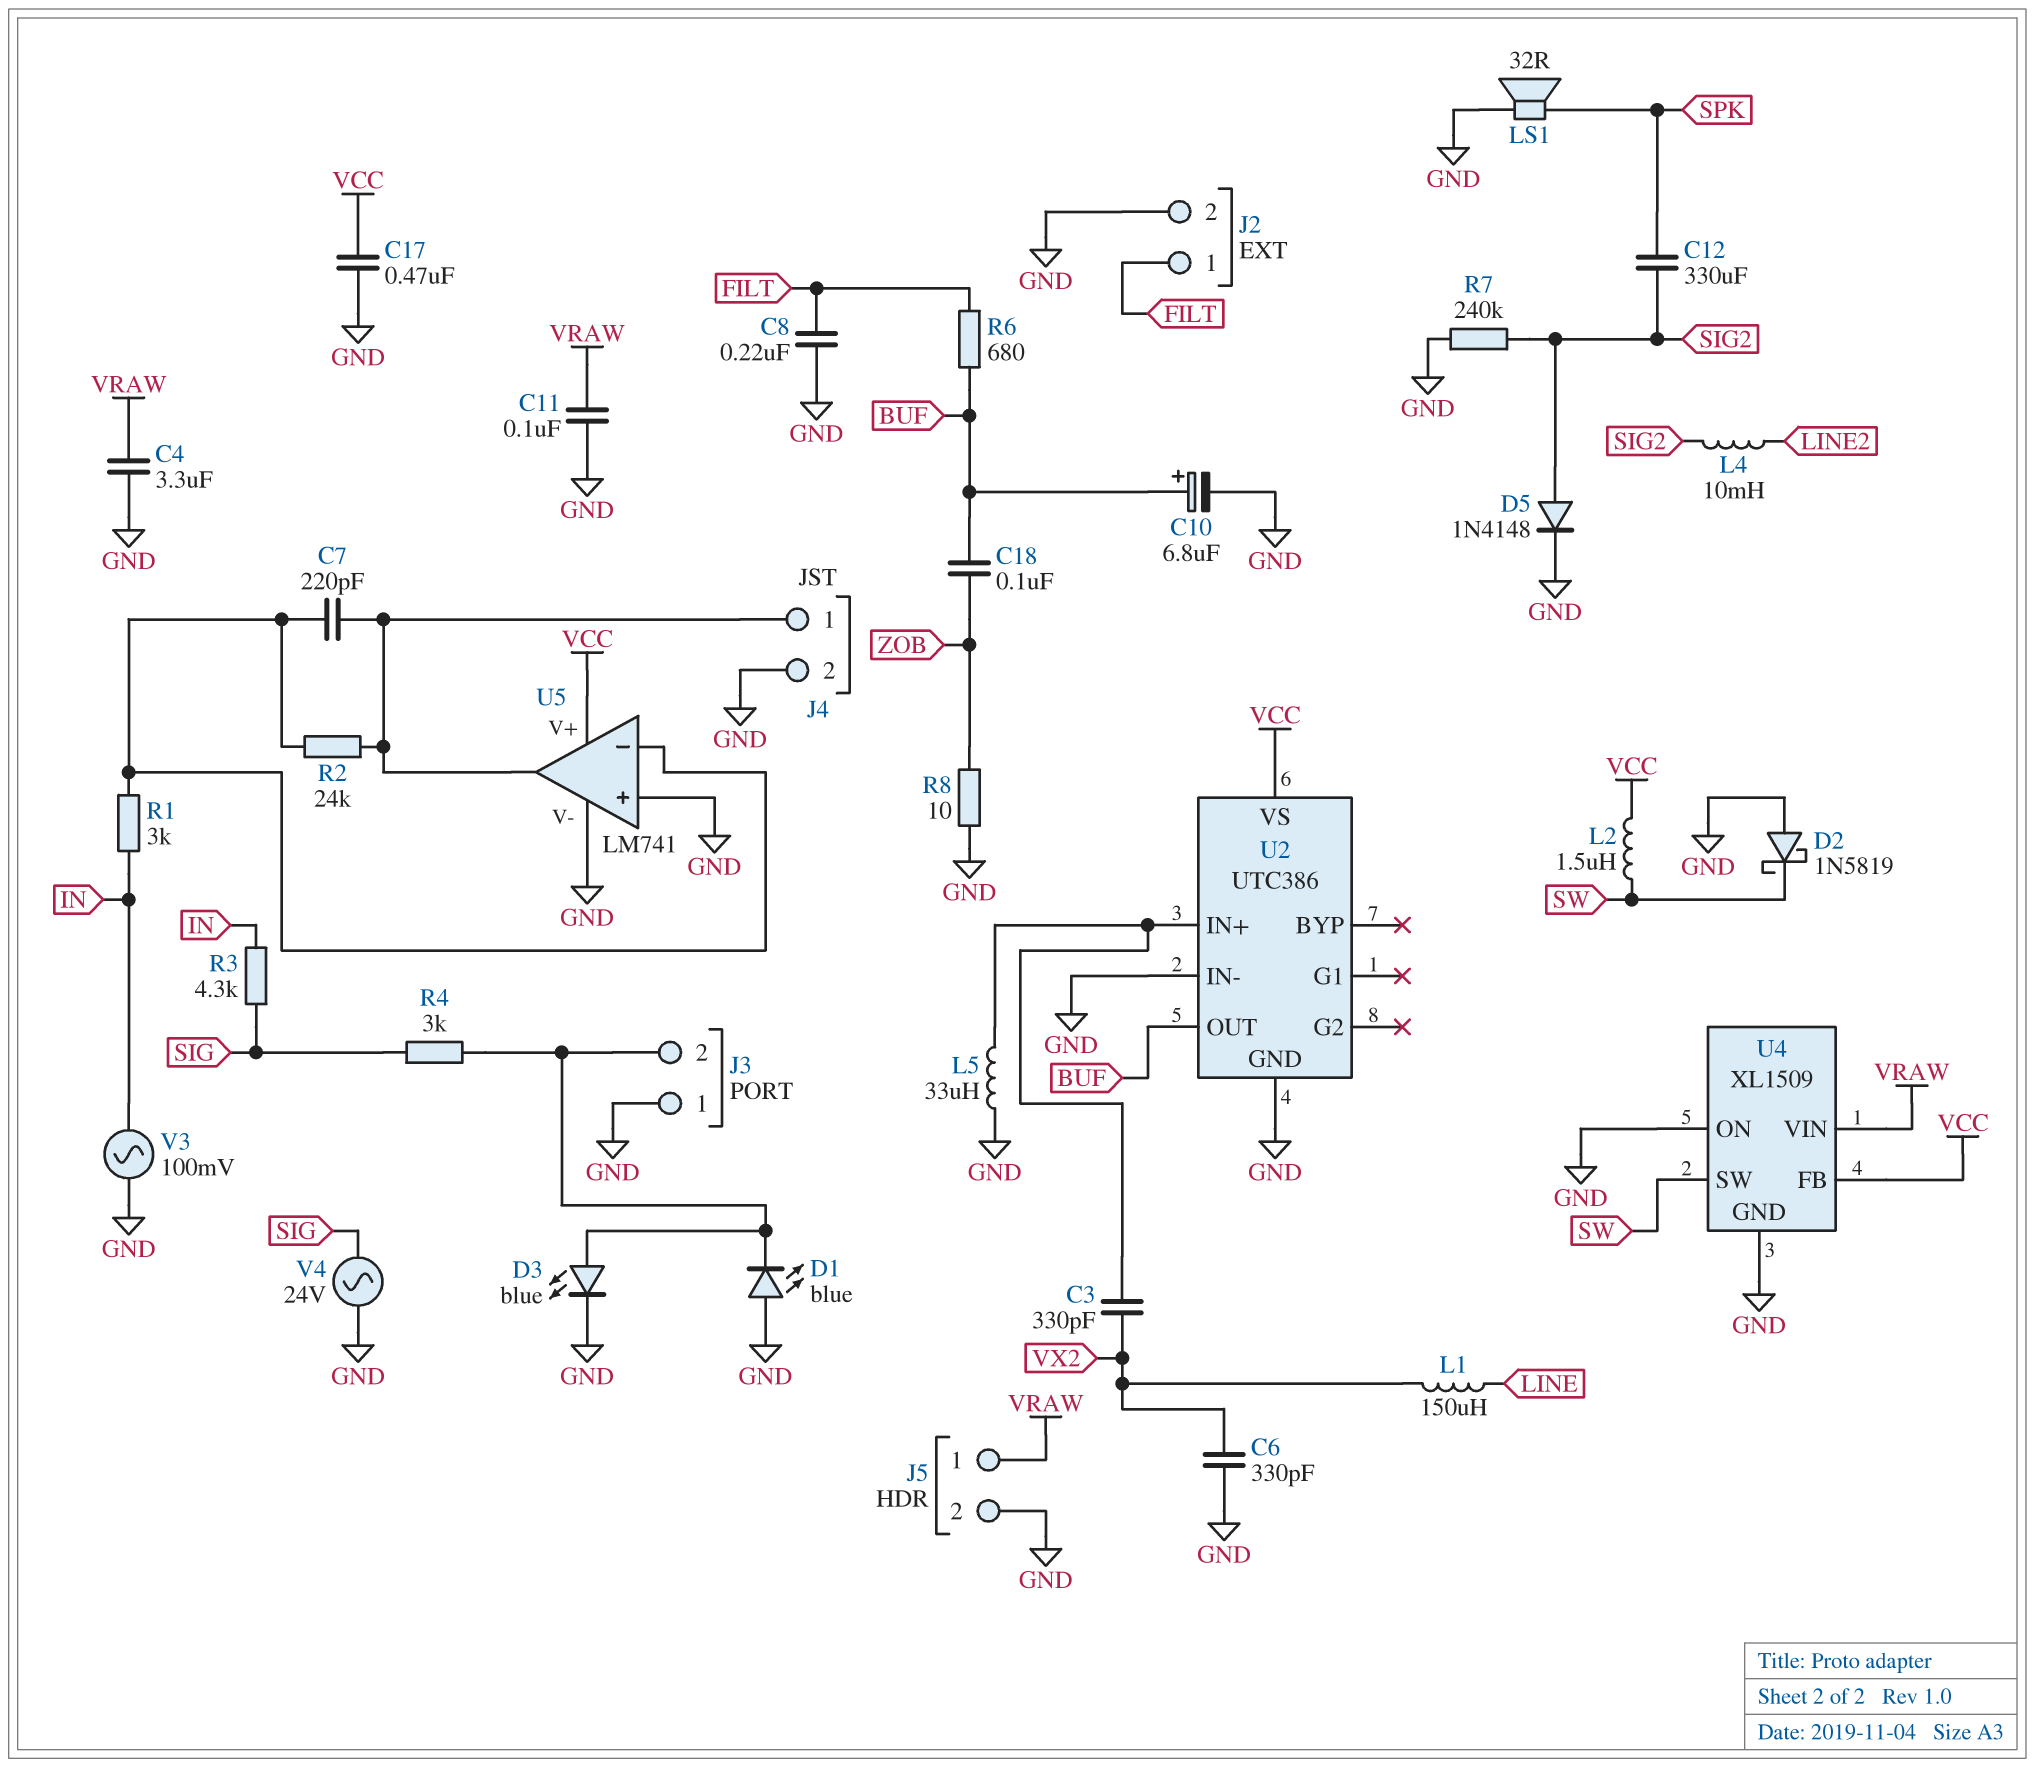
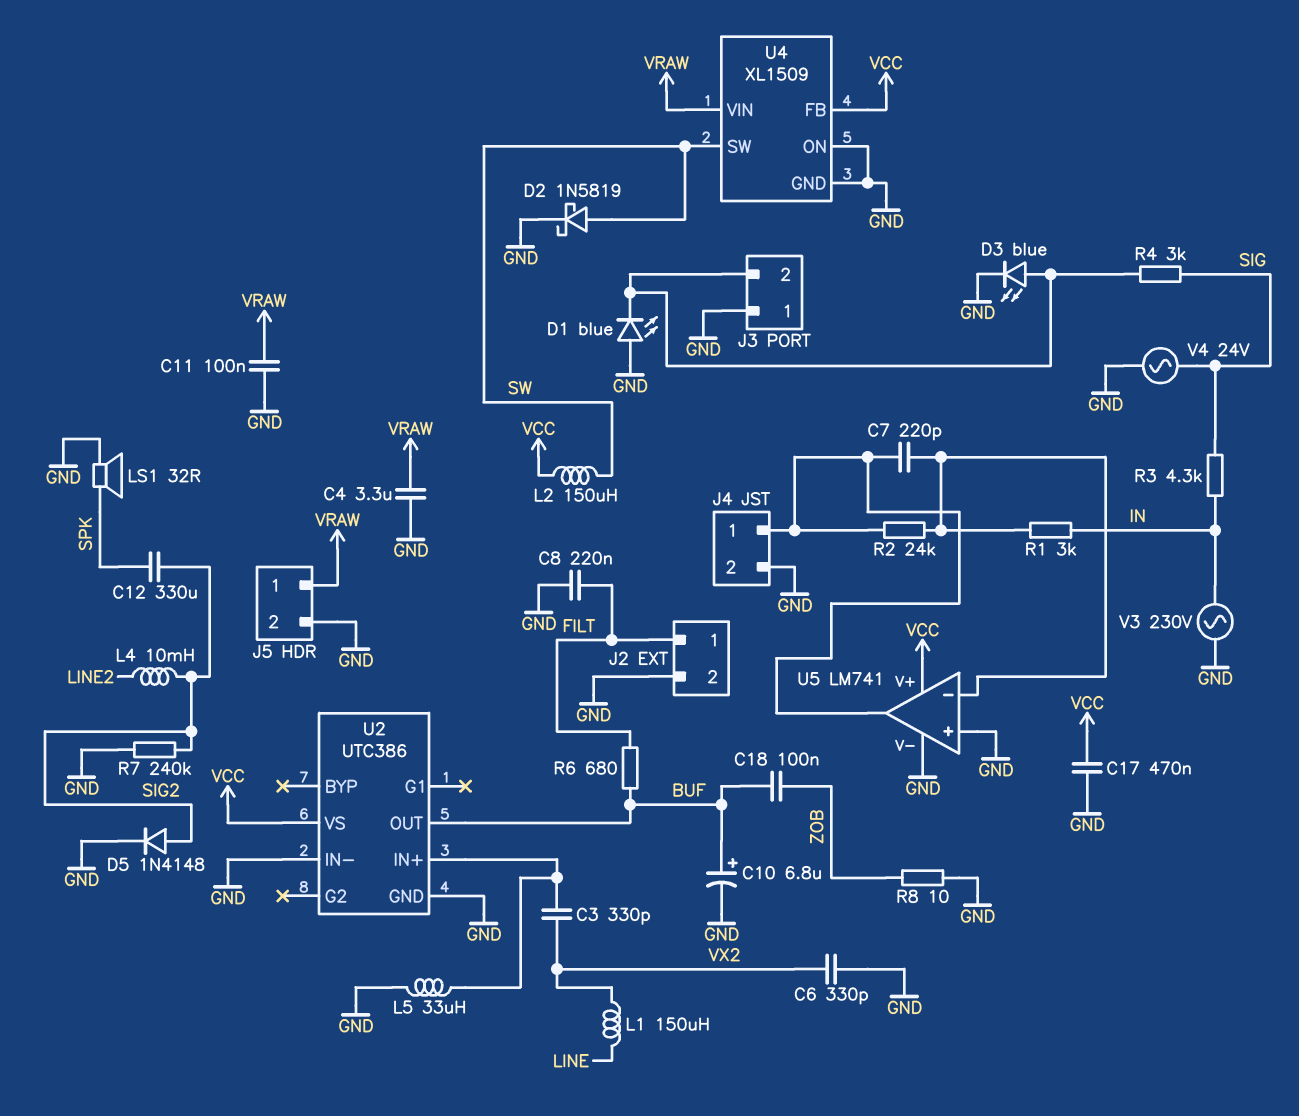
D2: schottky 1N5819 (A GND, K SW) -> schottky 1N5819 (A SW, K GND)
L2: 1.5uH (SW, VCC) -> 150uH (SW, VCC)
V3: AC 100mV (GND, IN) -> AC 230V (GND, IN)

